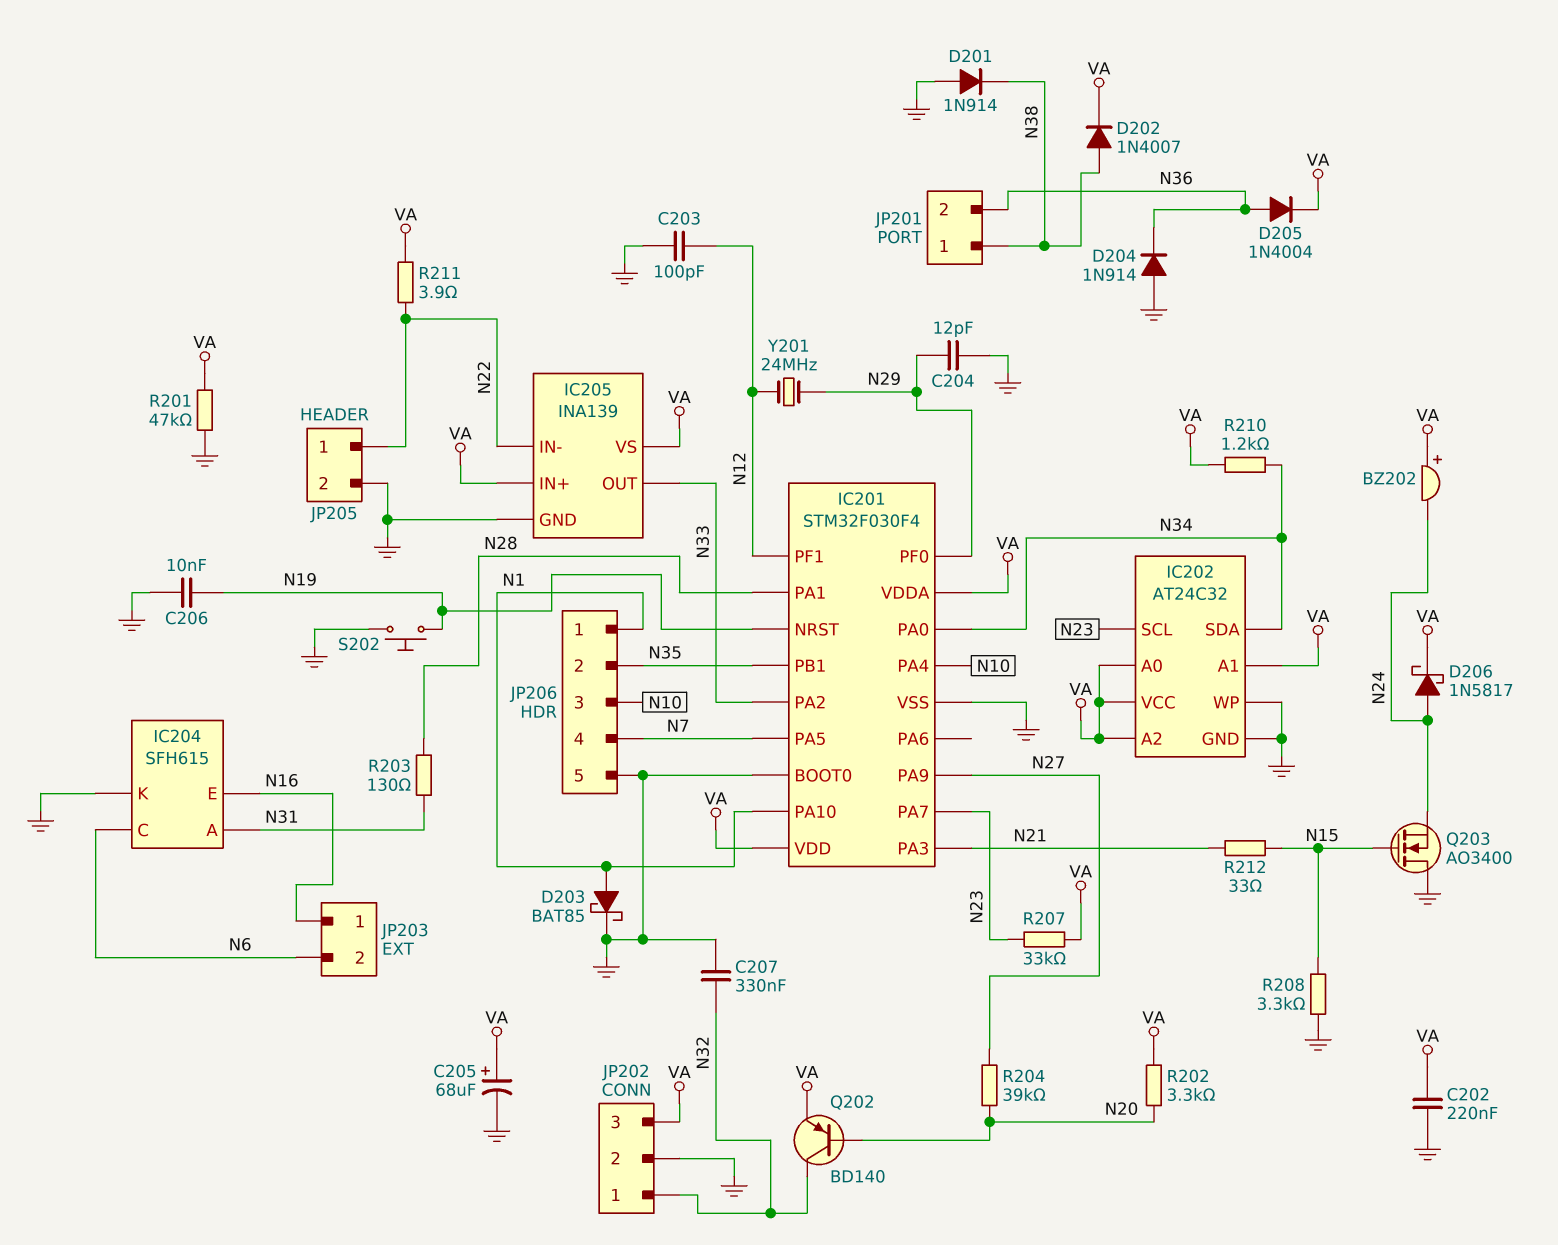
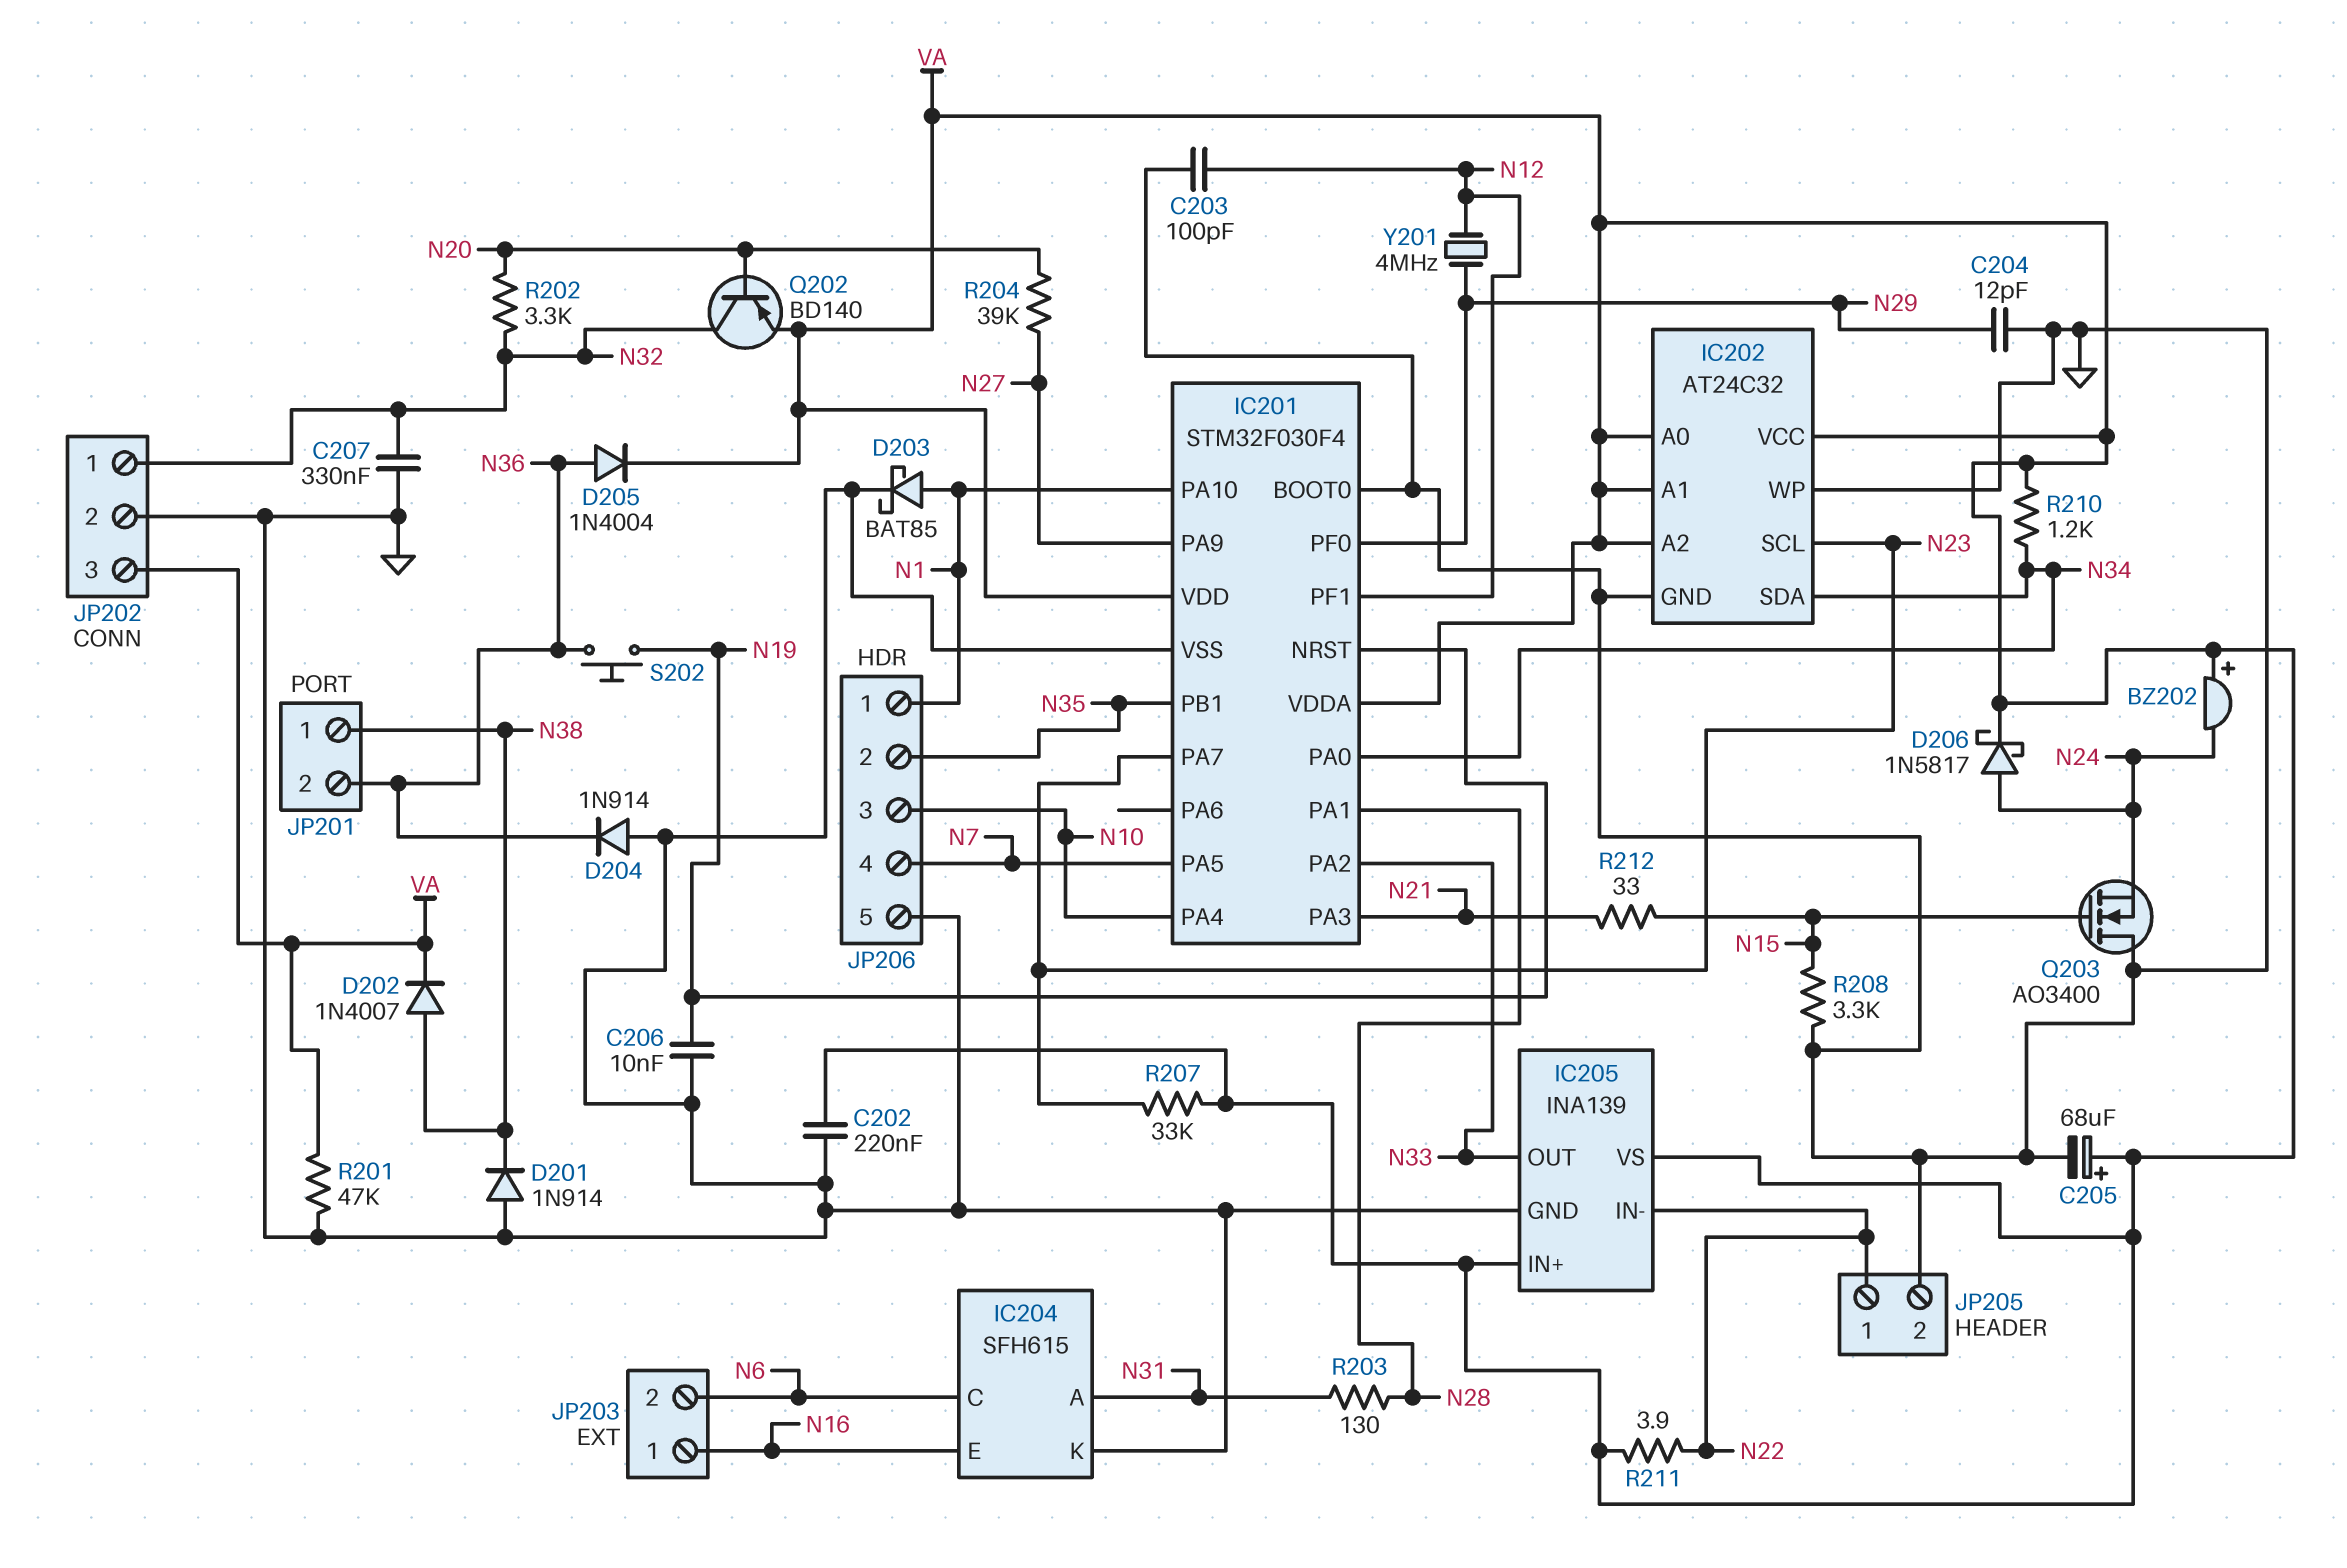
R202: 3.3k (N20, VA) -> 3.3k (N20, N32)
S202: button (GND, N19) -> button (N19, N36)
Y201: 24MHz (N12, N29) -> 4MHz (N12, N29)

